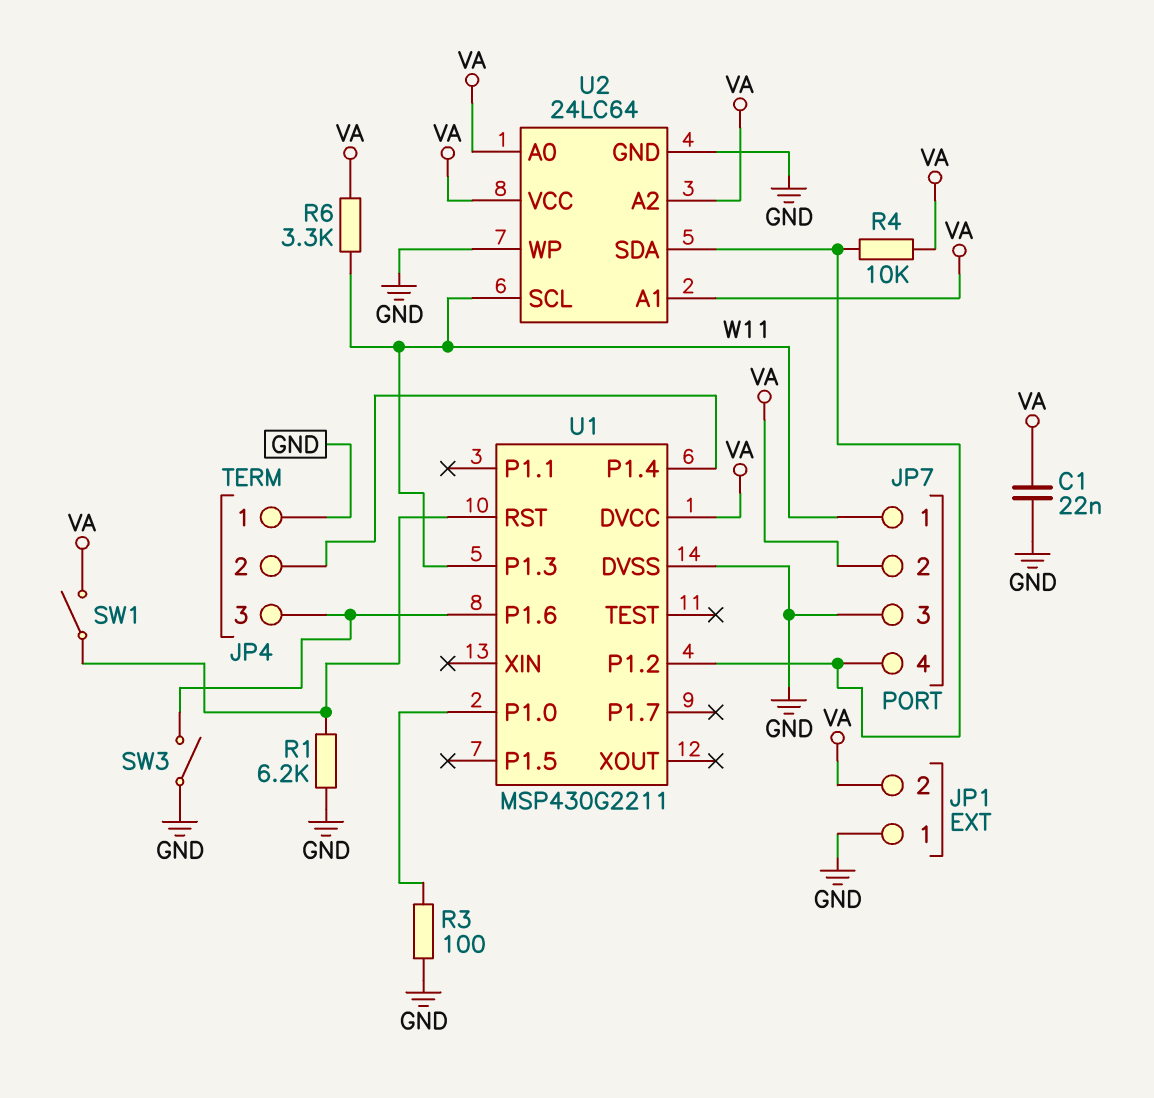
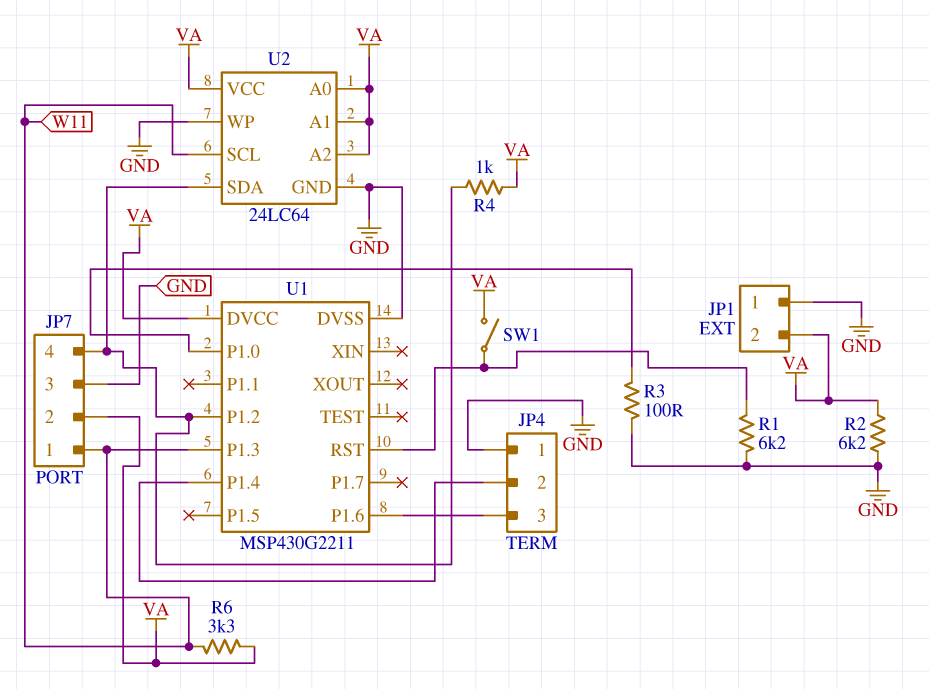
C1: 22nF (GND, VA) -> none
R2: none -> 6.2k (GND, VA)
R4: 10k (JP7/4, VA) -> 1k (JP7/4, VA)
SW3: switch (GND, JP4/3) -> none

